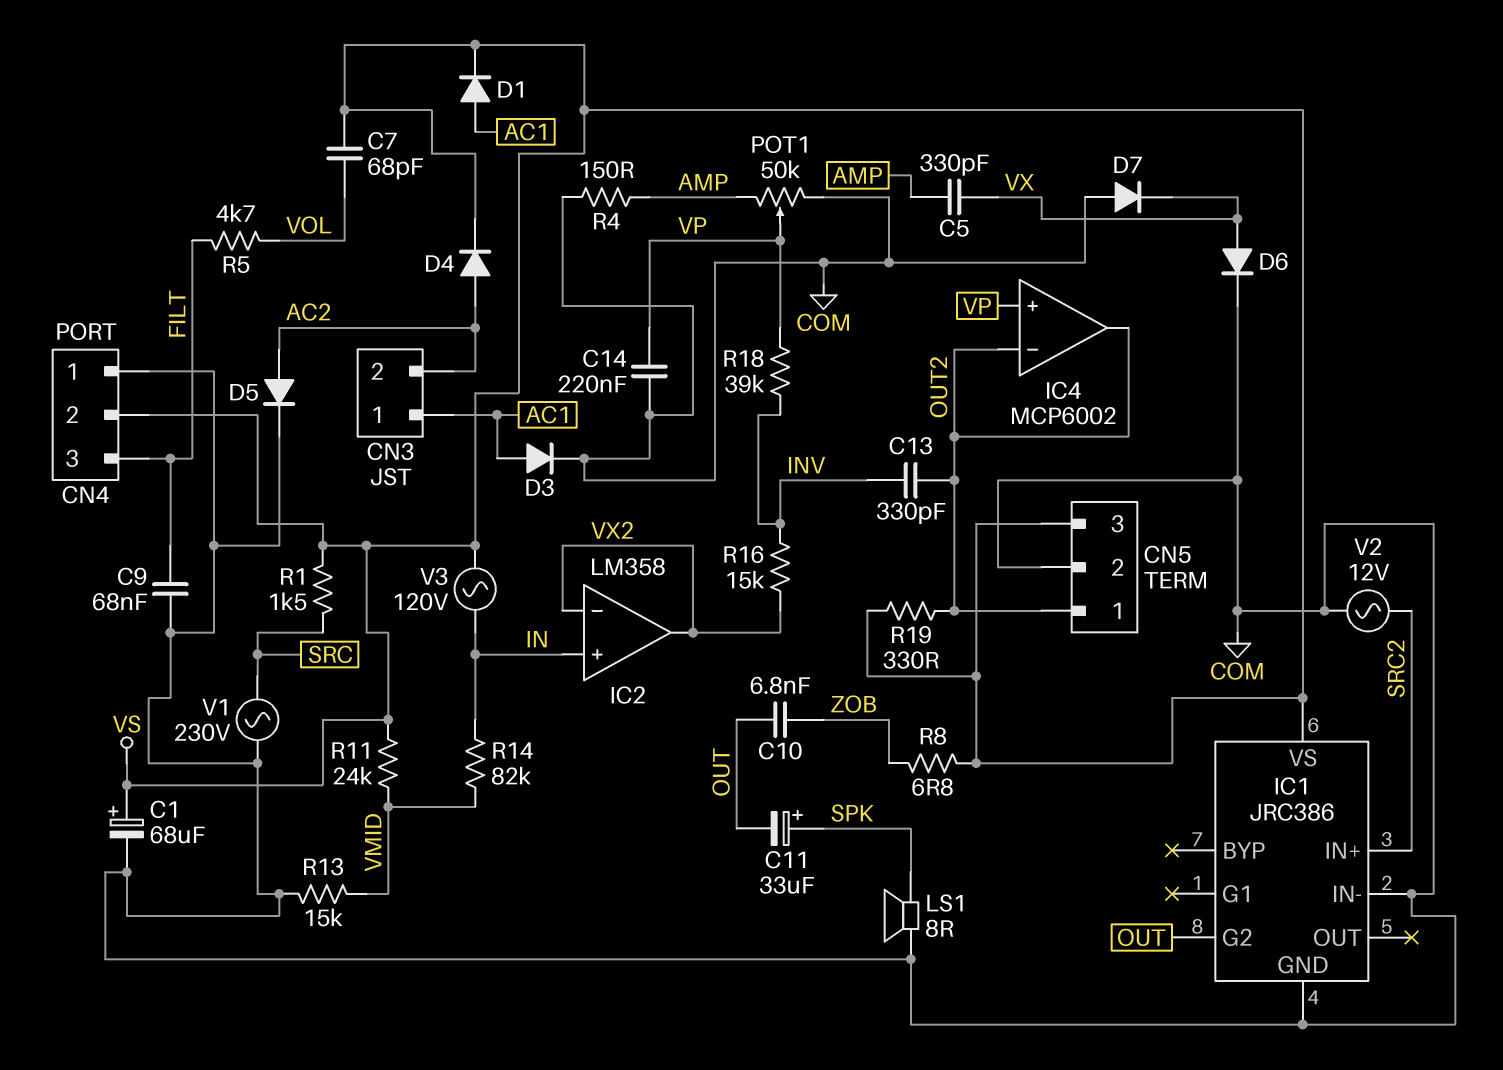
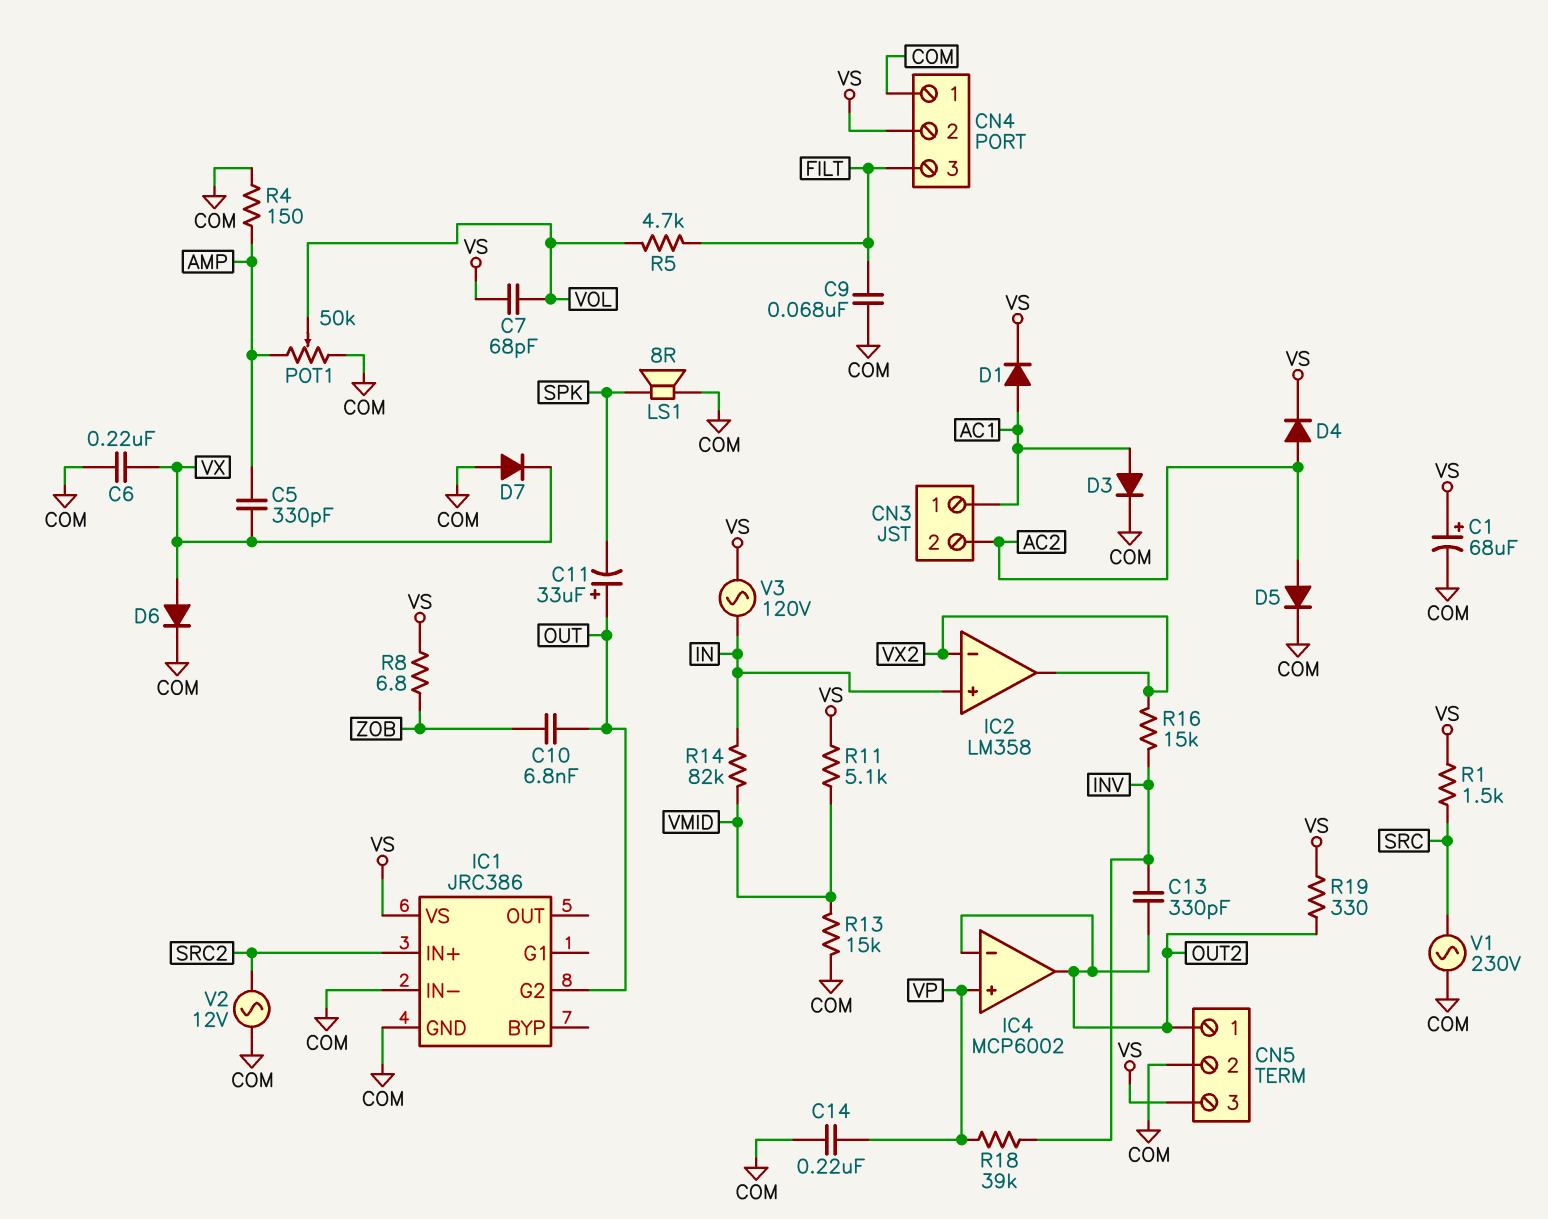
C6: none -> 220nF (COM, VX)
C11: 33uF (plus SPK, minus OUT) -> 33uF (plus OUT, minus SPK)
POT1: 50k (AMP, COM, wiper VP) -> 50k (AMP, COM, wiper VOL)
R11: 24k (VMID, VS) -> 5.1k (VMID, VS)

